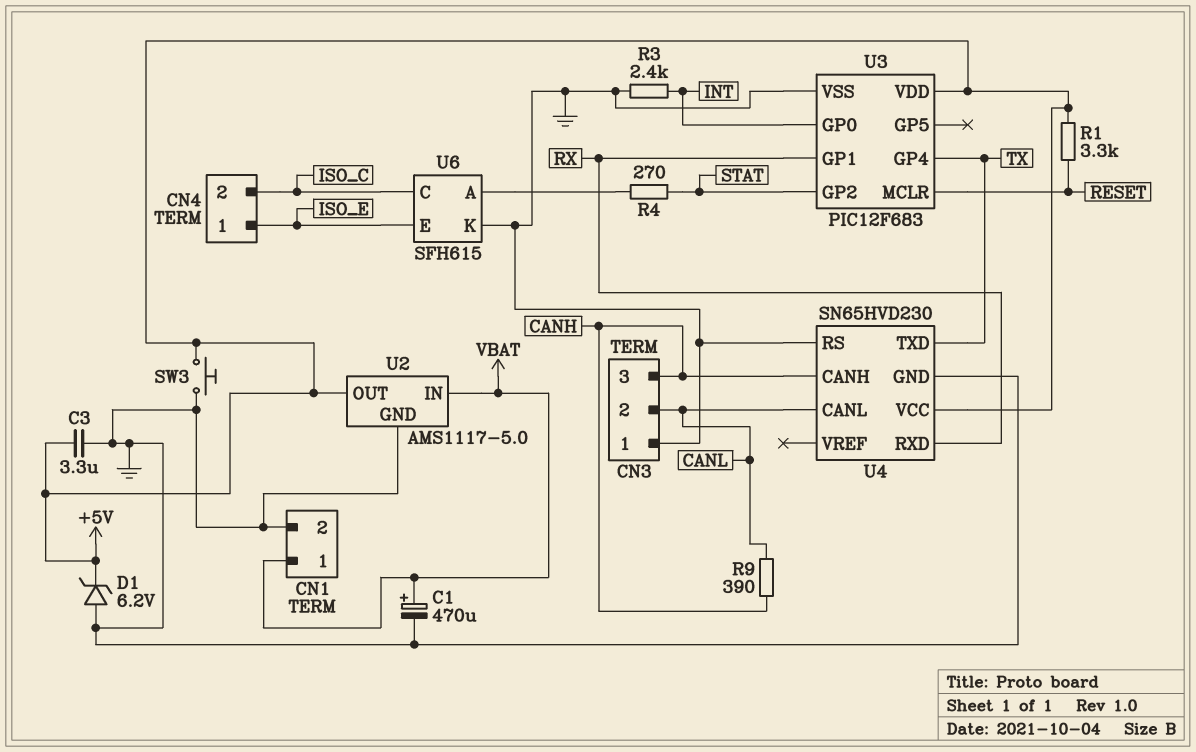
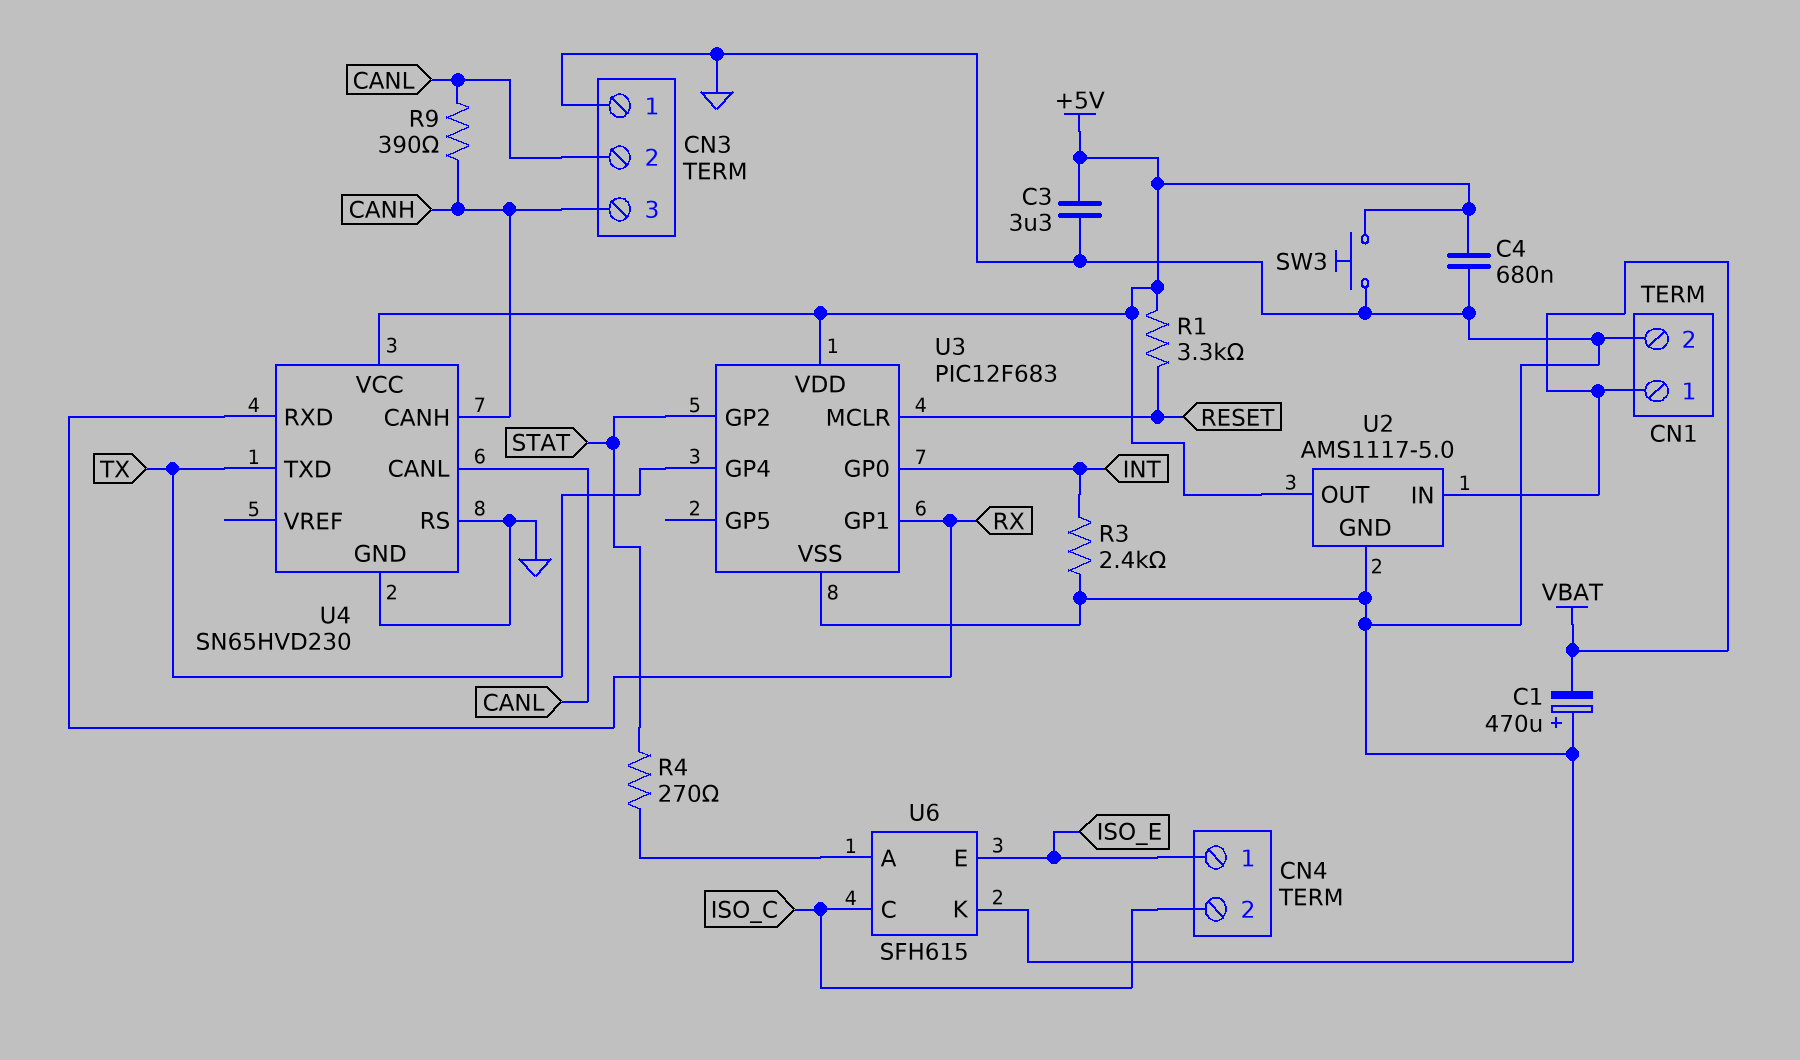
C1: 470uF (plus VBAT, minus GND) -> 470uF (plus GND, minus VBAT)
C4: none -> 680nF (+5V, GND)
D1: zener 6.2V (A GND, K +5V) -> none

